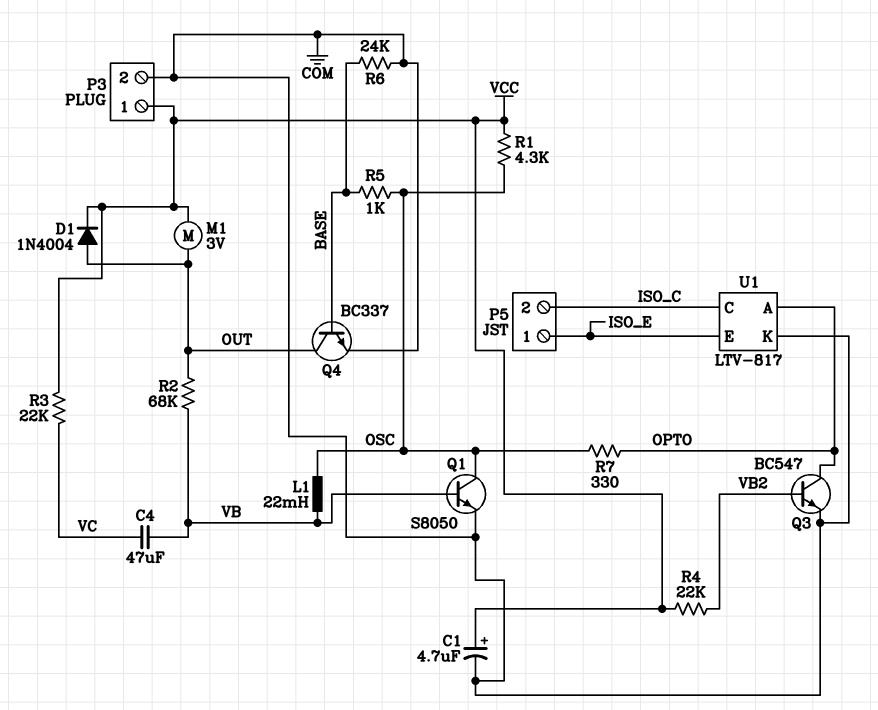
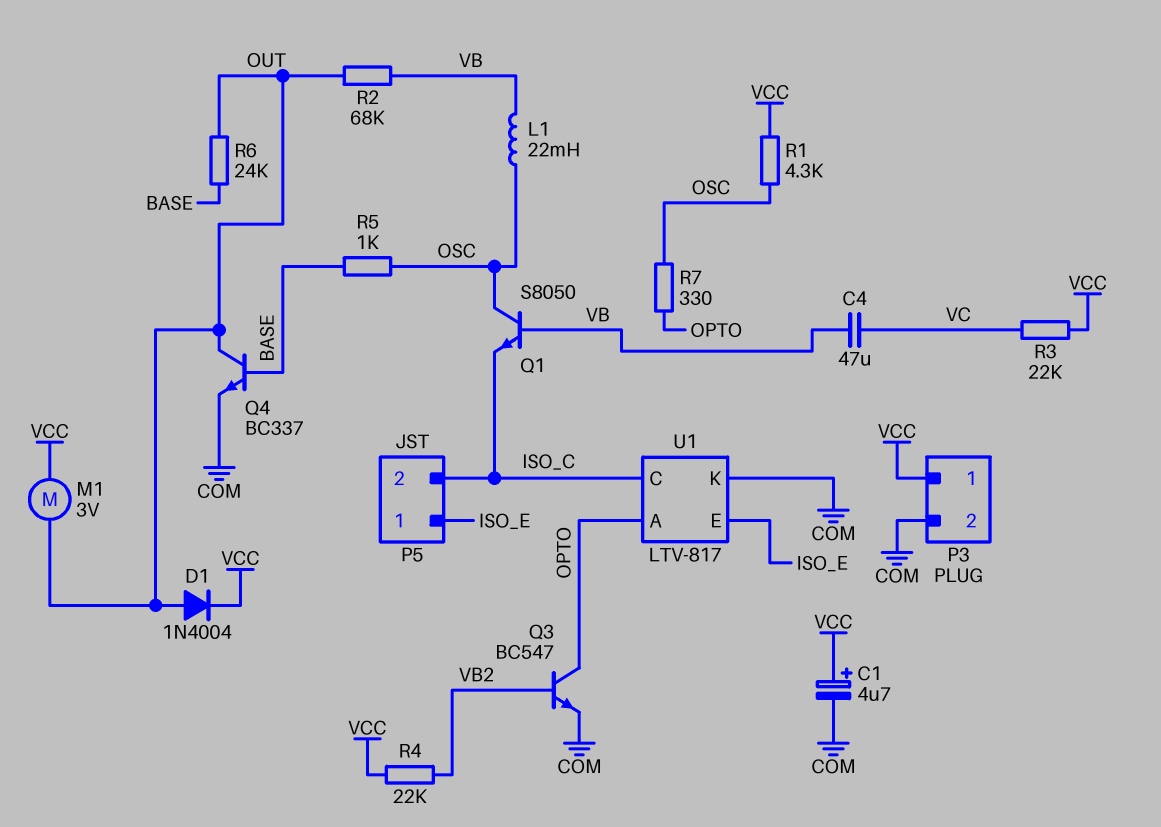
Q1: NPN S8050 (B VB, C OSC, E COM) -> NPN S8050 (B VB, C OSC, E ISO_C)
R6: 24k (BASE, COM) -> 24k (BASE, OUT)

